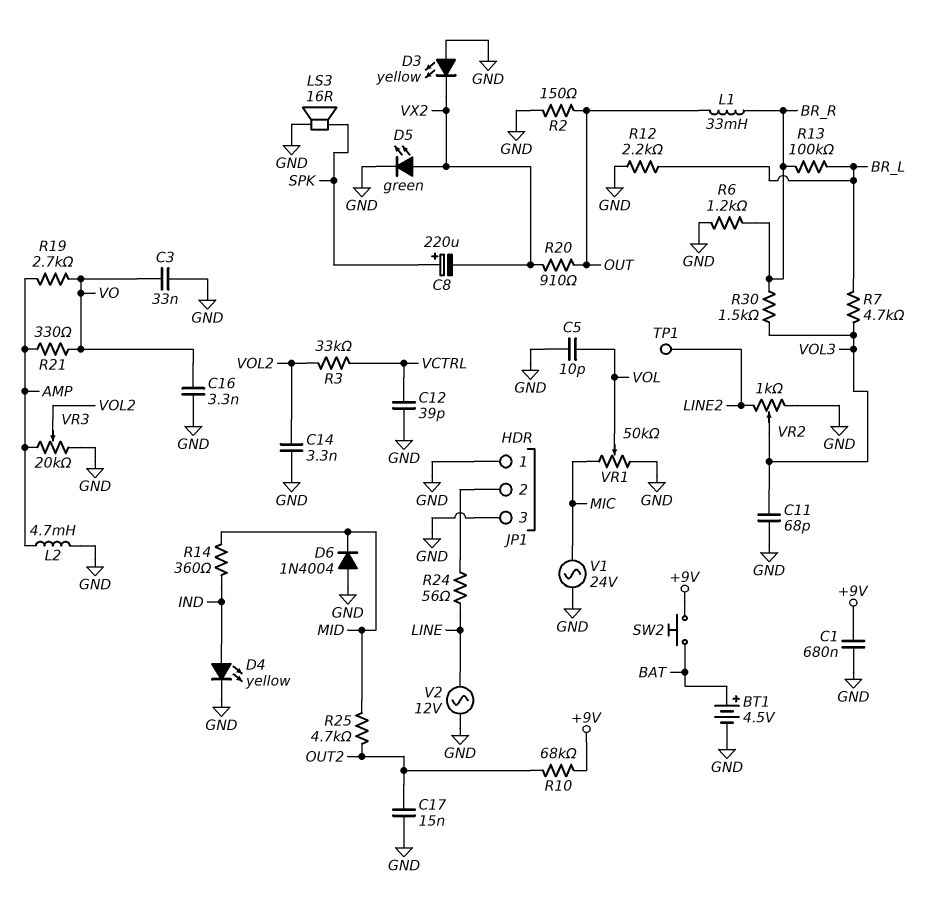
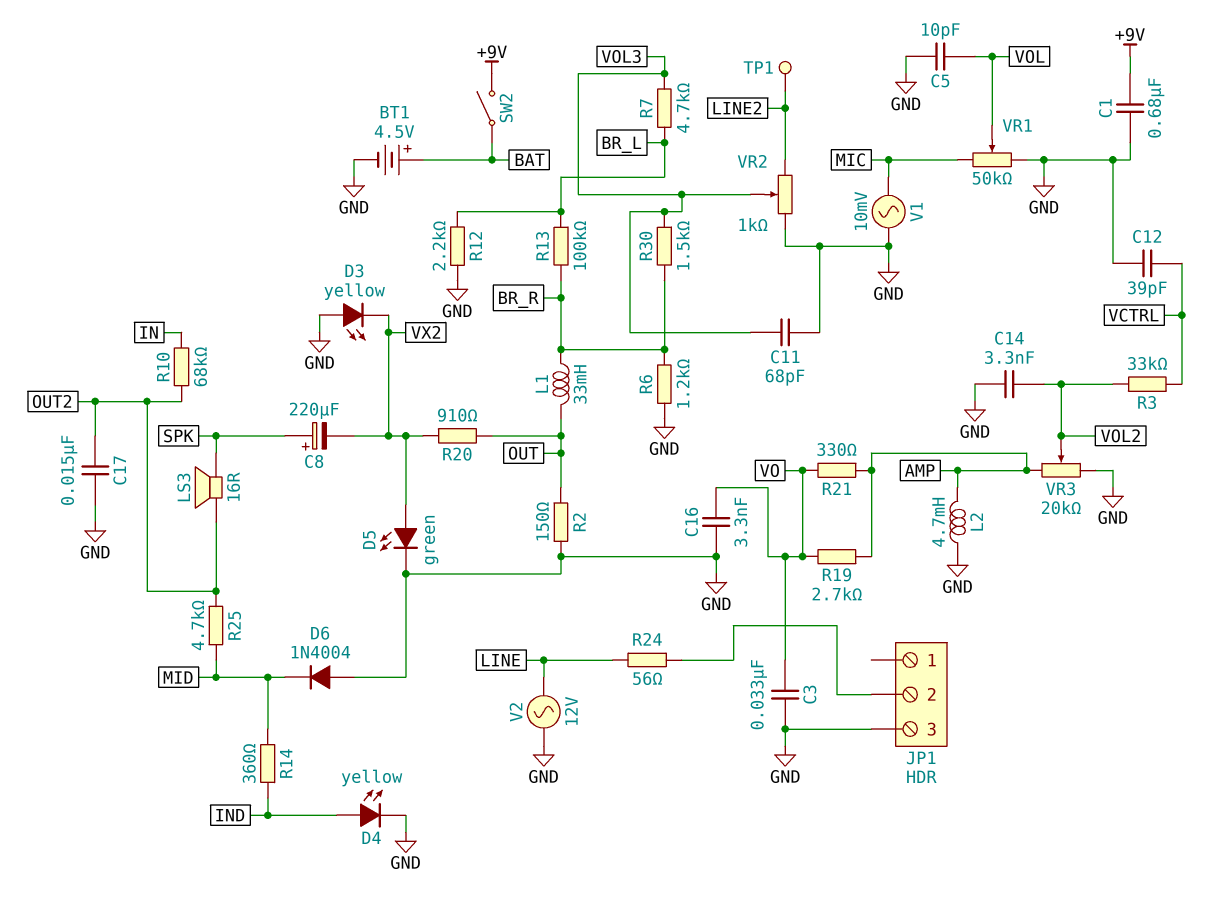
JP1 pin 1: GND -> none
LS3: speaker 16R (GND, SPK) -> speaker 16R (OUT2, SPK)
R10: 68k (+9V, OUT2) -> 68k (IN, OUT2)
SW2: button (+9V, BAT) -> switch (+9V, BAT)
V1: AC 24V (GND, MIC) -> AC 10mV (GND, MIC)

